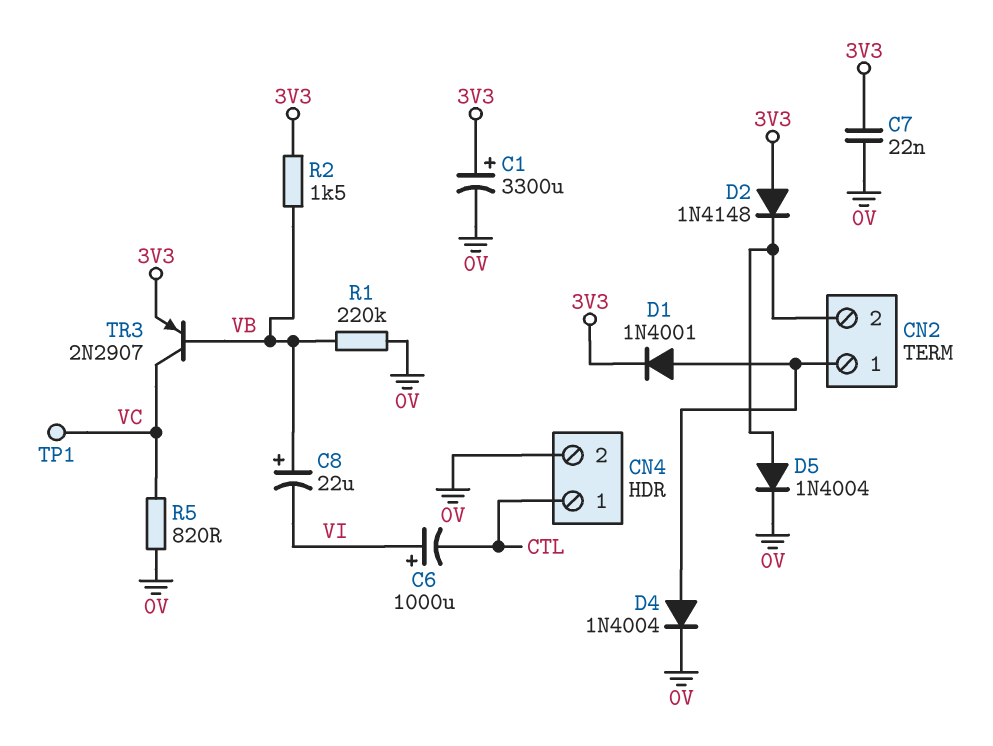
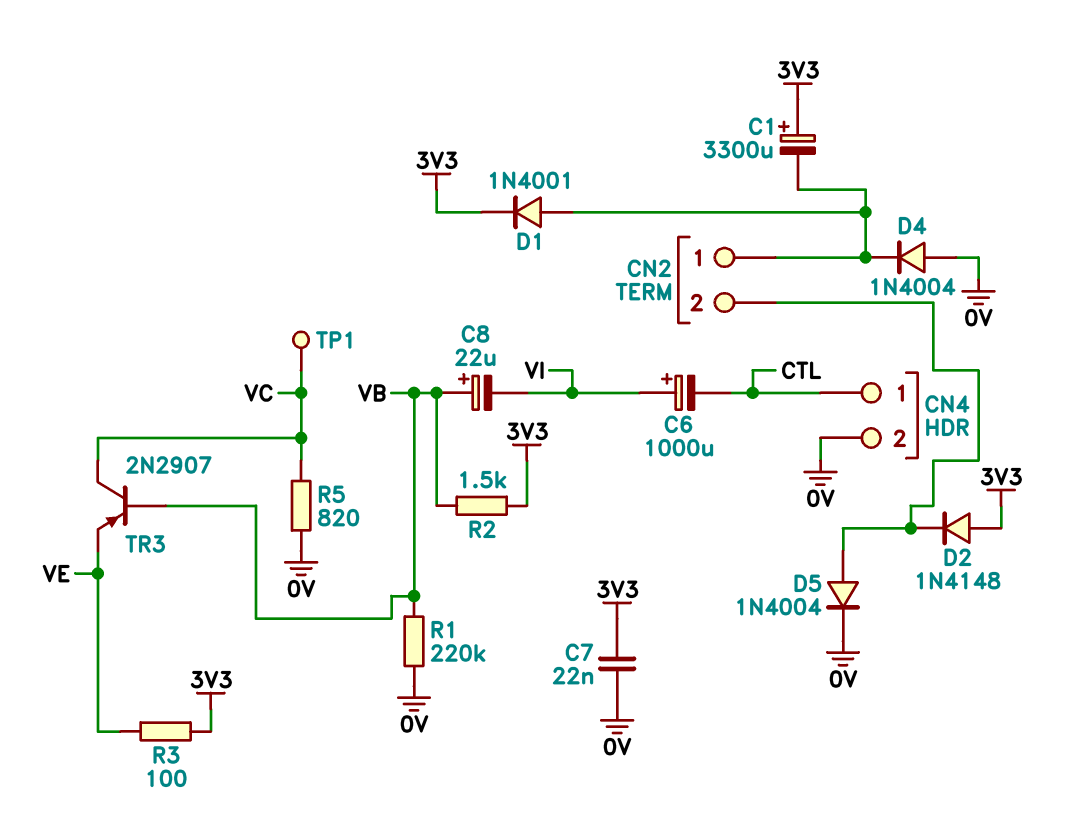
C1: 3300uF (plus 3V3, minus 0V) -> 3300uF (plus 3V3, minus CN2/1)
D4: diode 1N4004 (A CN2/1, K 0V) -> diode 1N4004 (A 0V, K CN2/1)
R3: none -> 100 (3V3, VE)
TR3: PNP 2N2907 (B VB, C VC, E 3V3) -> PNP 2N2907 (B VB, C VC, E VE)

